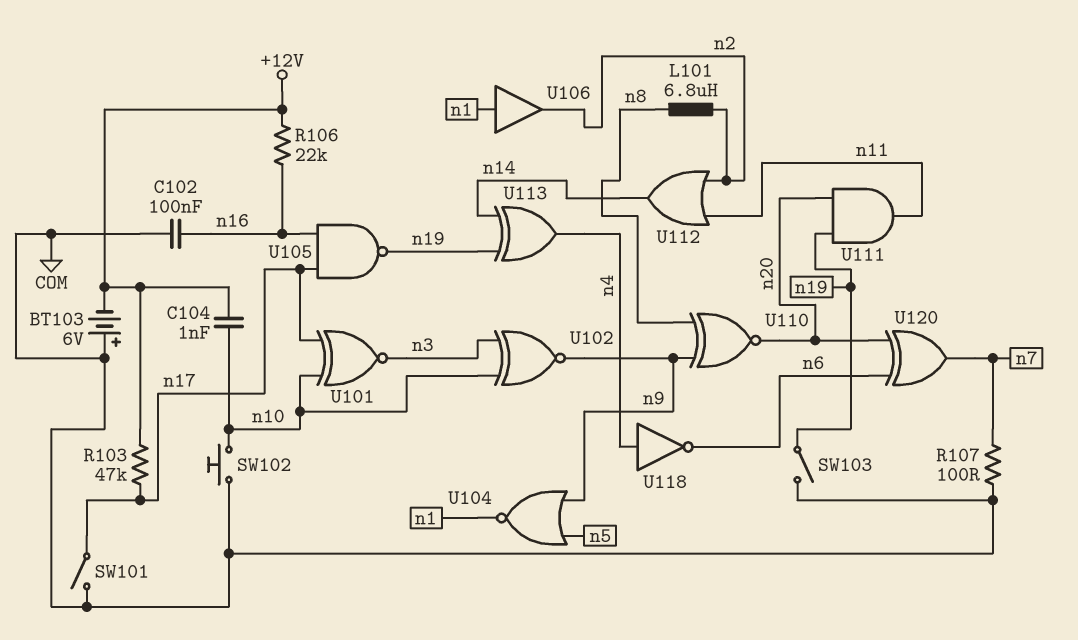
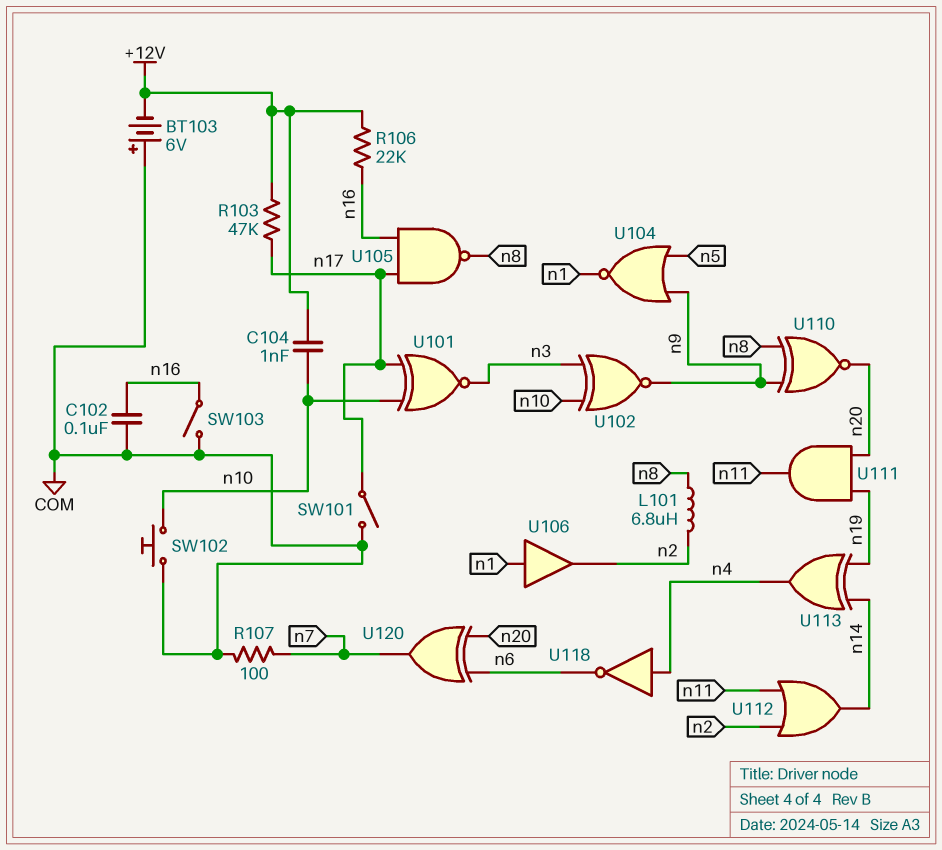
SW103: switch (COM, n19) -> switch (COM, n16)
U105: NAND (in n16, in n17, out n19) -> NAND (in n16, in n17, out n8)

